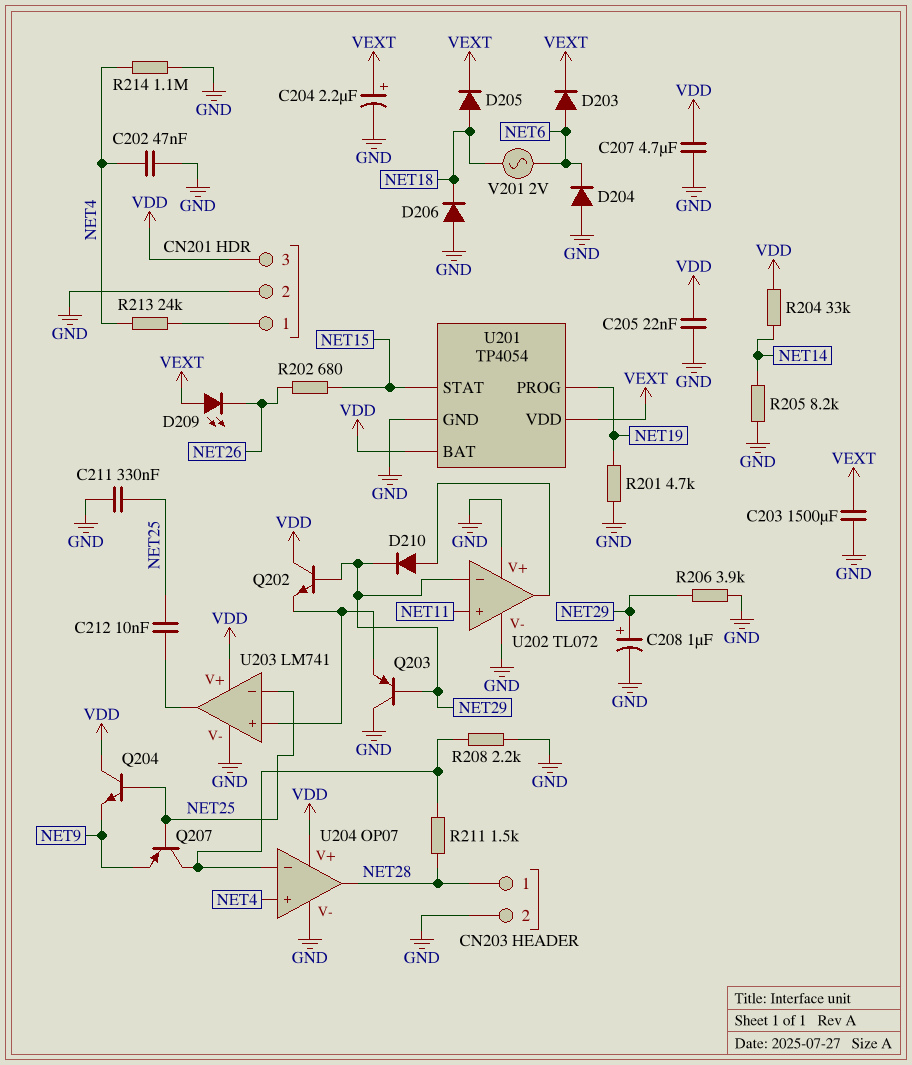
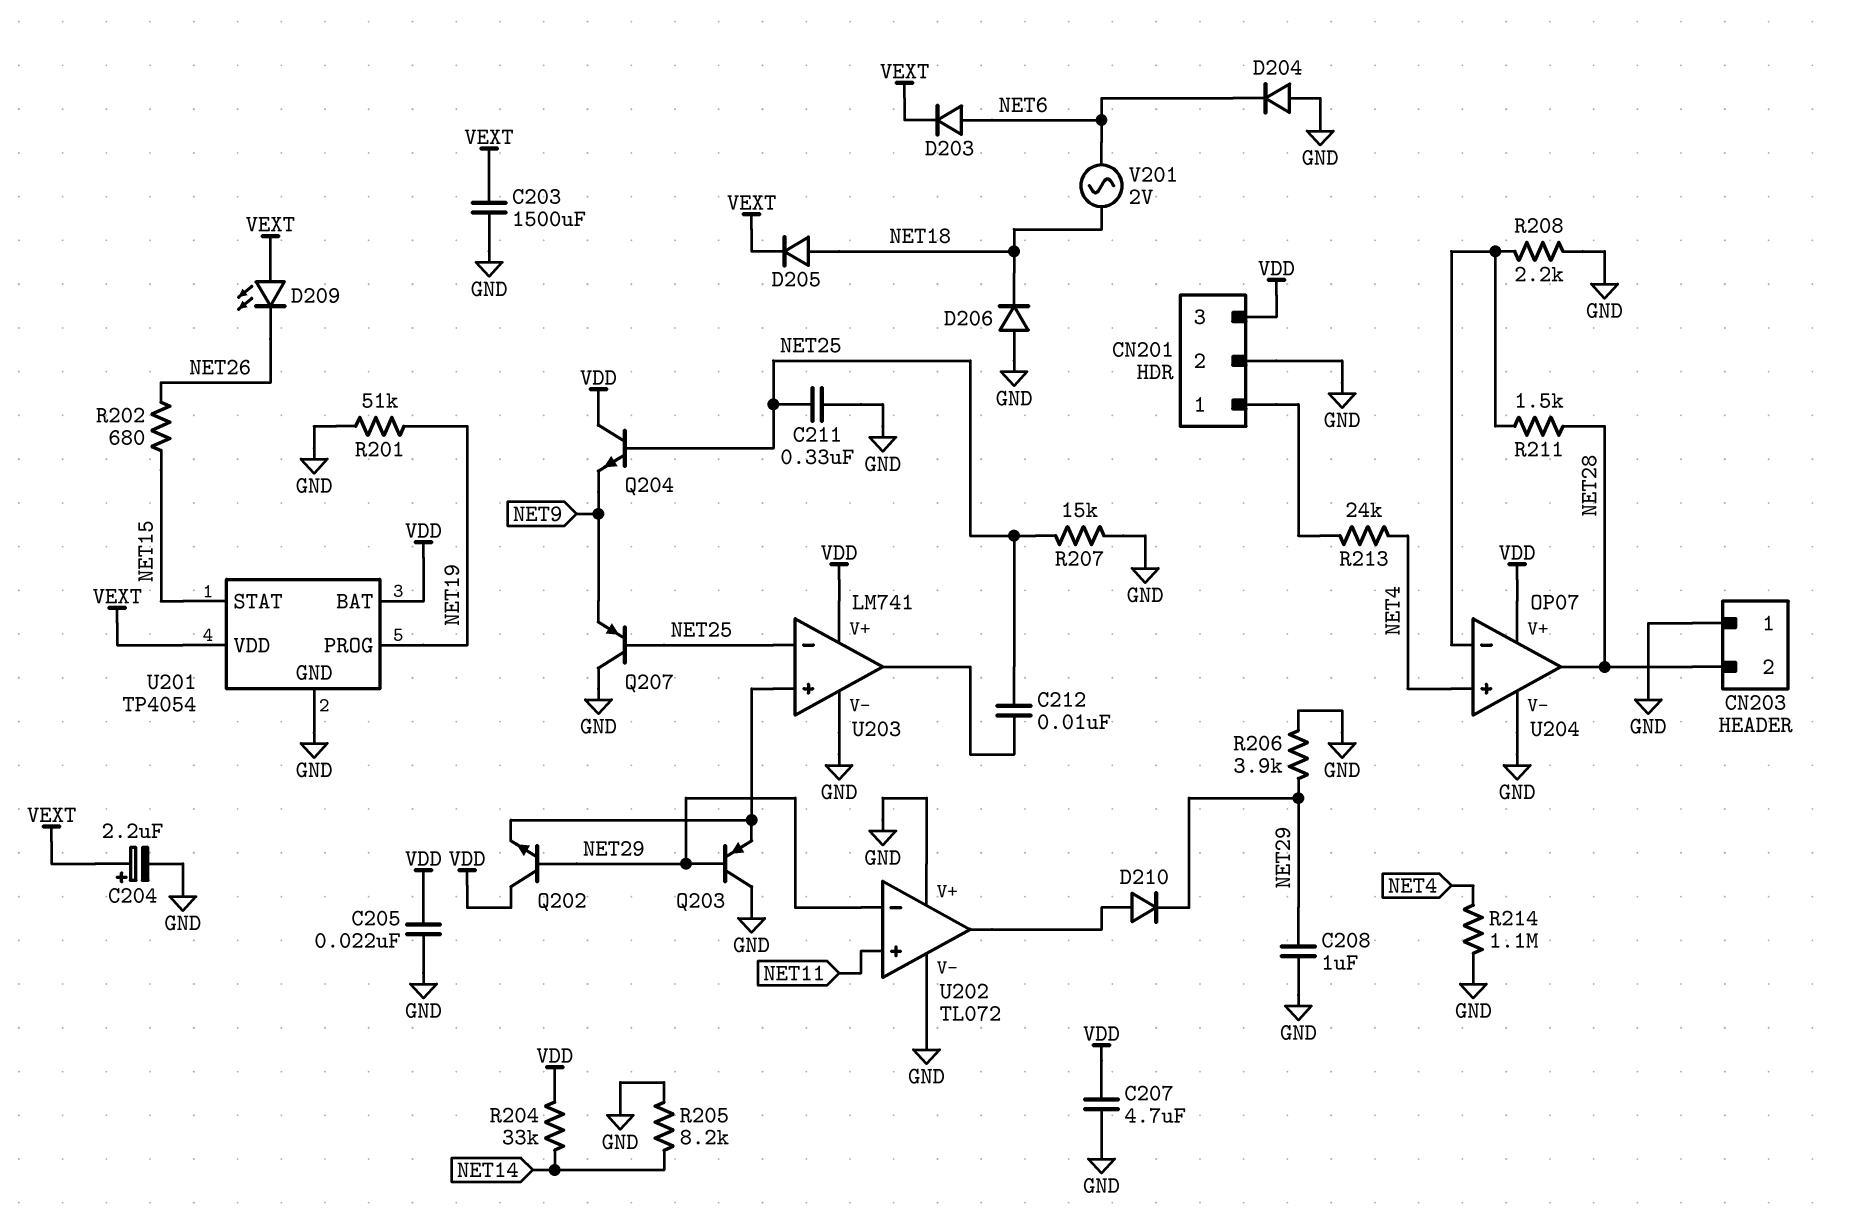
C202: 47nF (GND, NET4) -> none
C208: 1uF (plus NET29, minus GND) -> 1uF (GND, NET29)
CN203 pin 1: NET28 -> GND
CN203 pin 2: GND -> NET28
Q207: PNP (B NET25, C U204/in-, E NET9) -> PNP (B NET25, C GND, E NET9)
R201: 4.7k (GND, NET19) -> 51k (GND, NET19)
R207: none -> 15k (GND, NET25)

